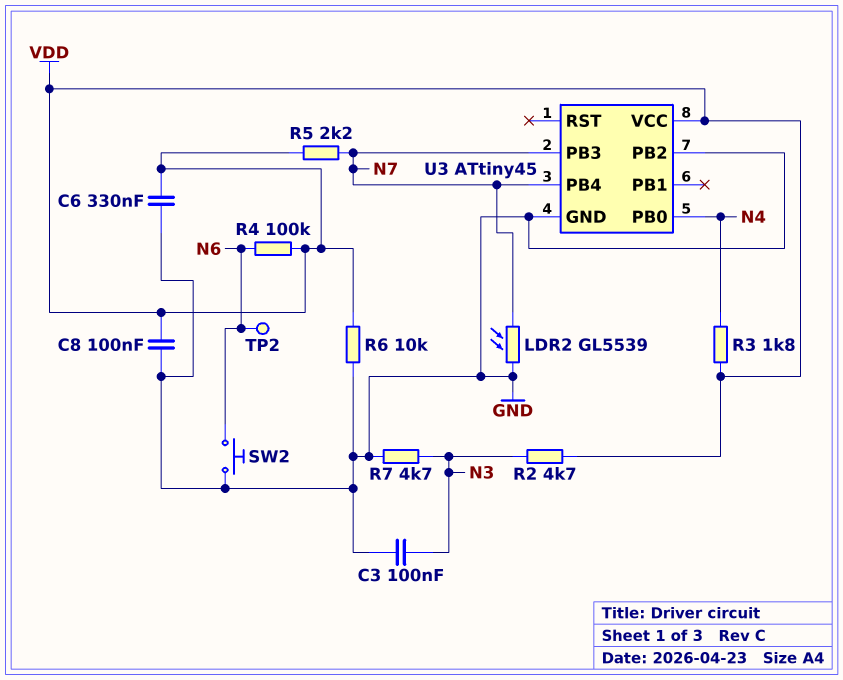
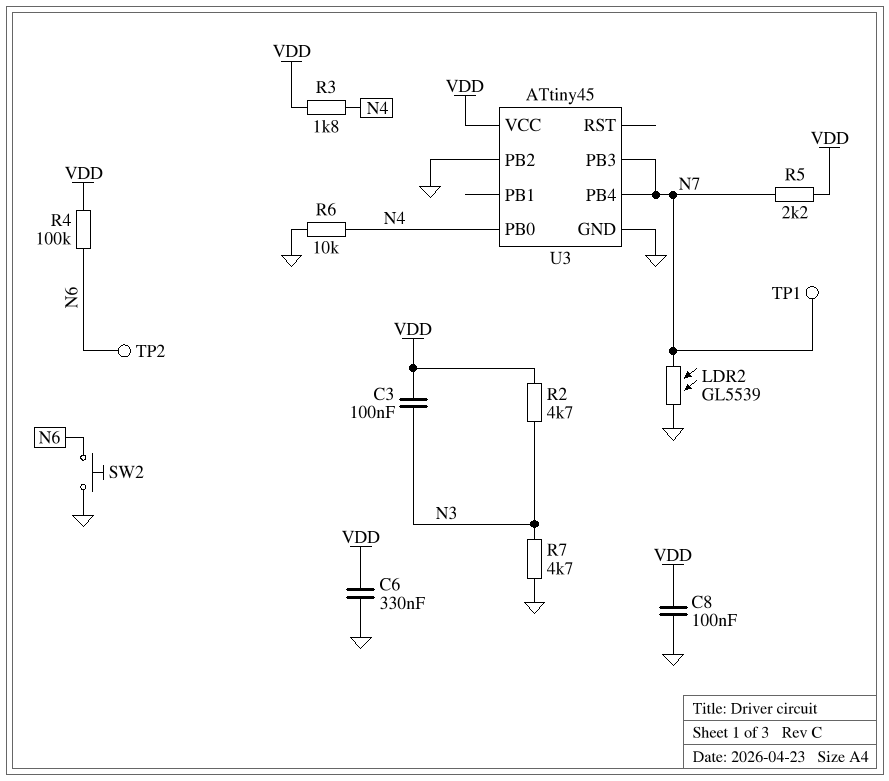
C3: 100nF (GND, N3) -> 100nF (N3, VDD)
R6: 10k (GND, VDD) -> 10k (GND, N4)
TP1: none -> test point (N7)

